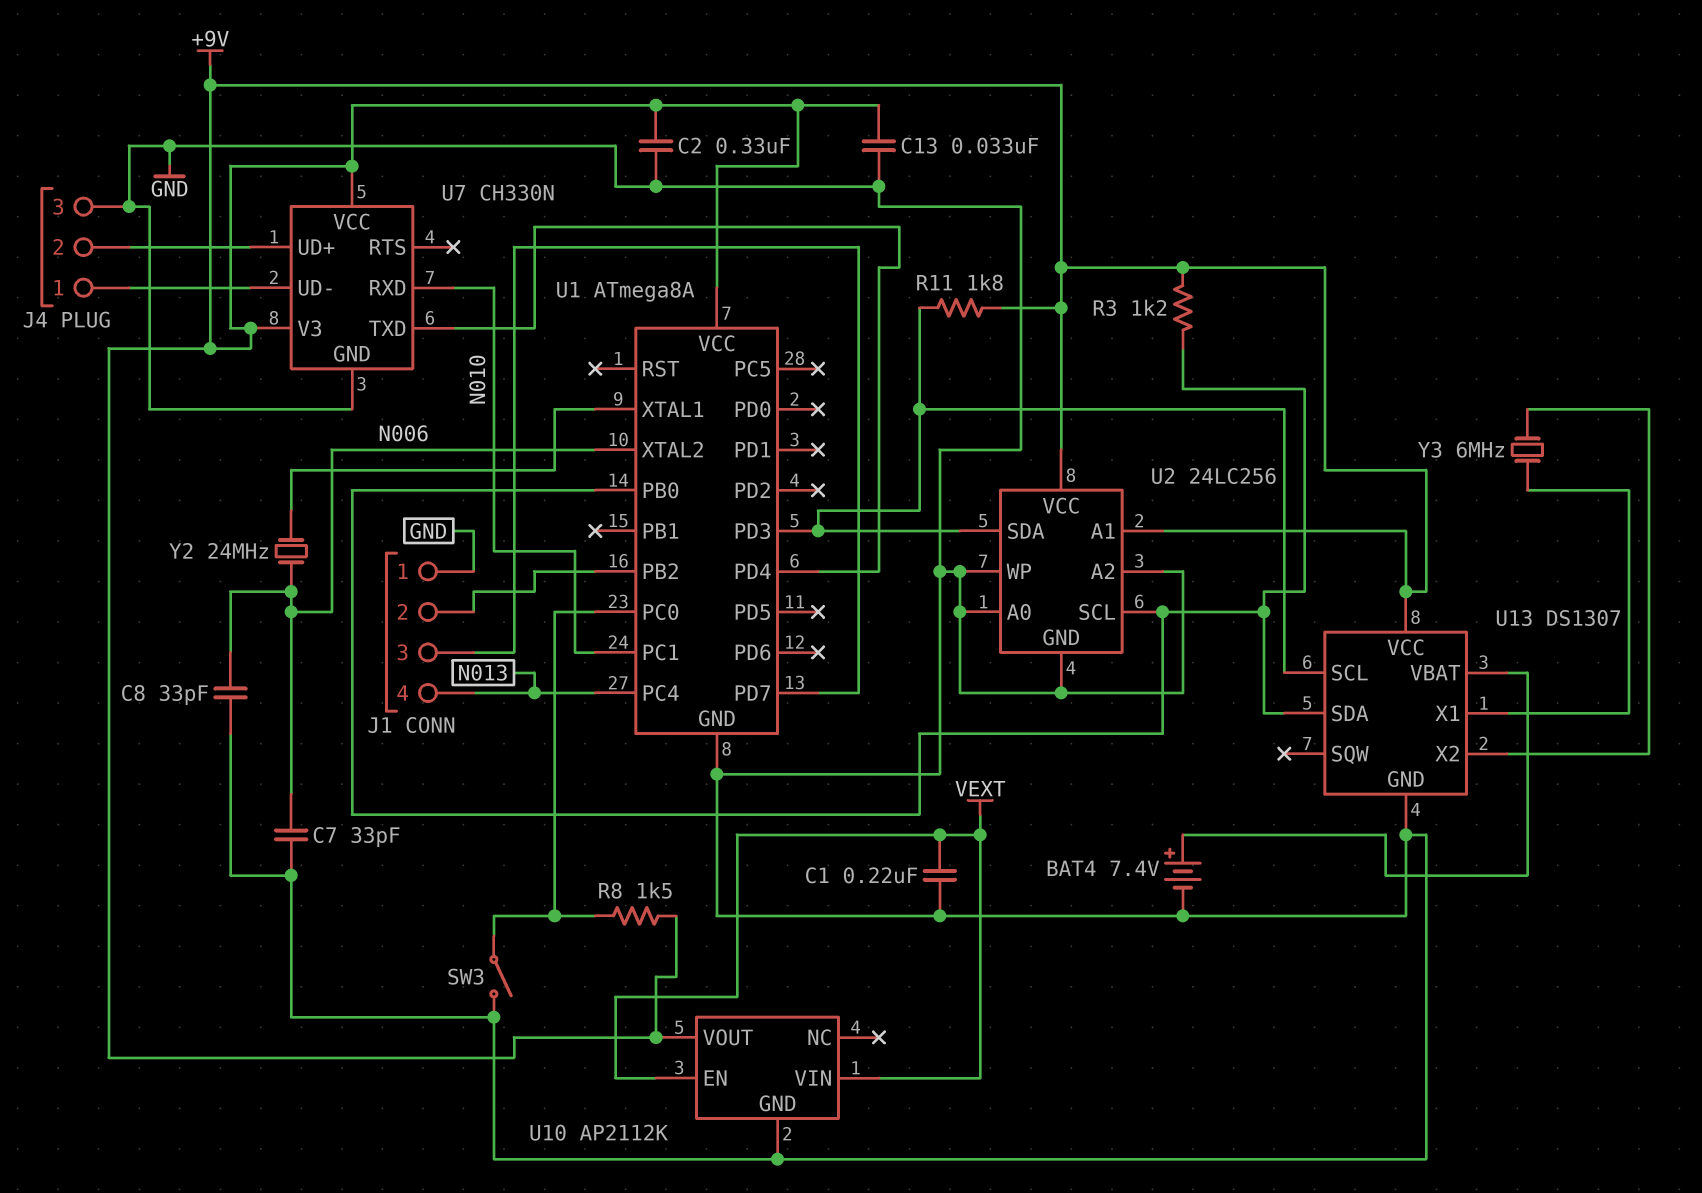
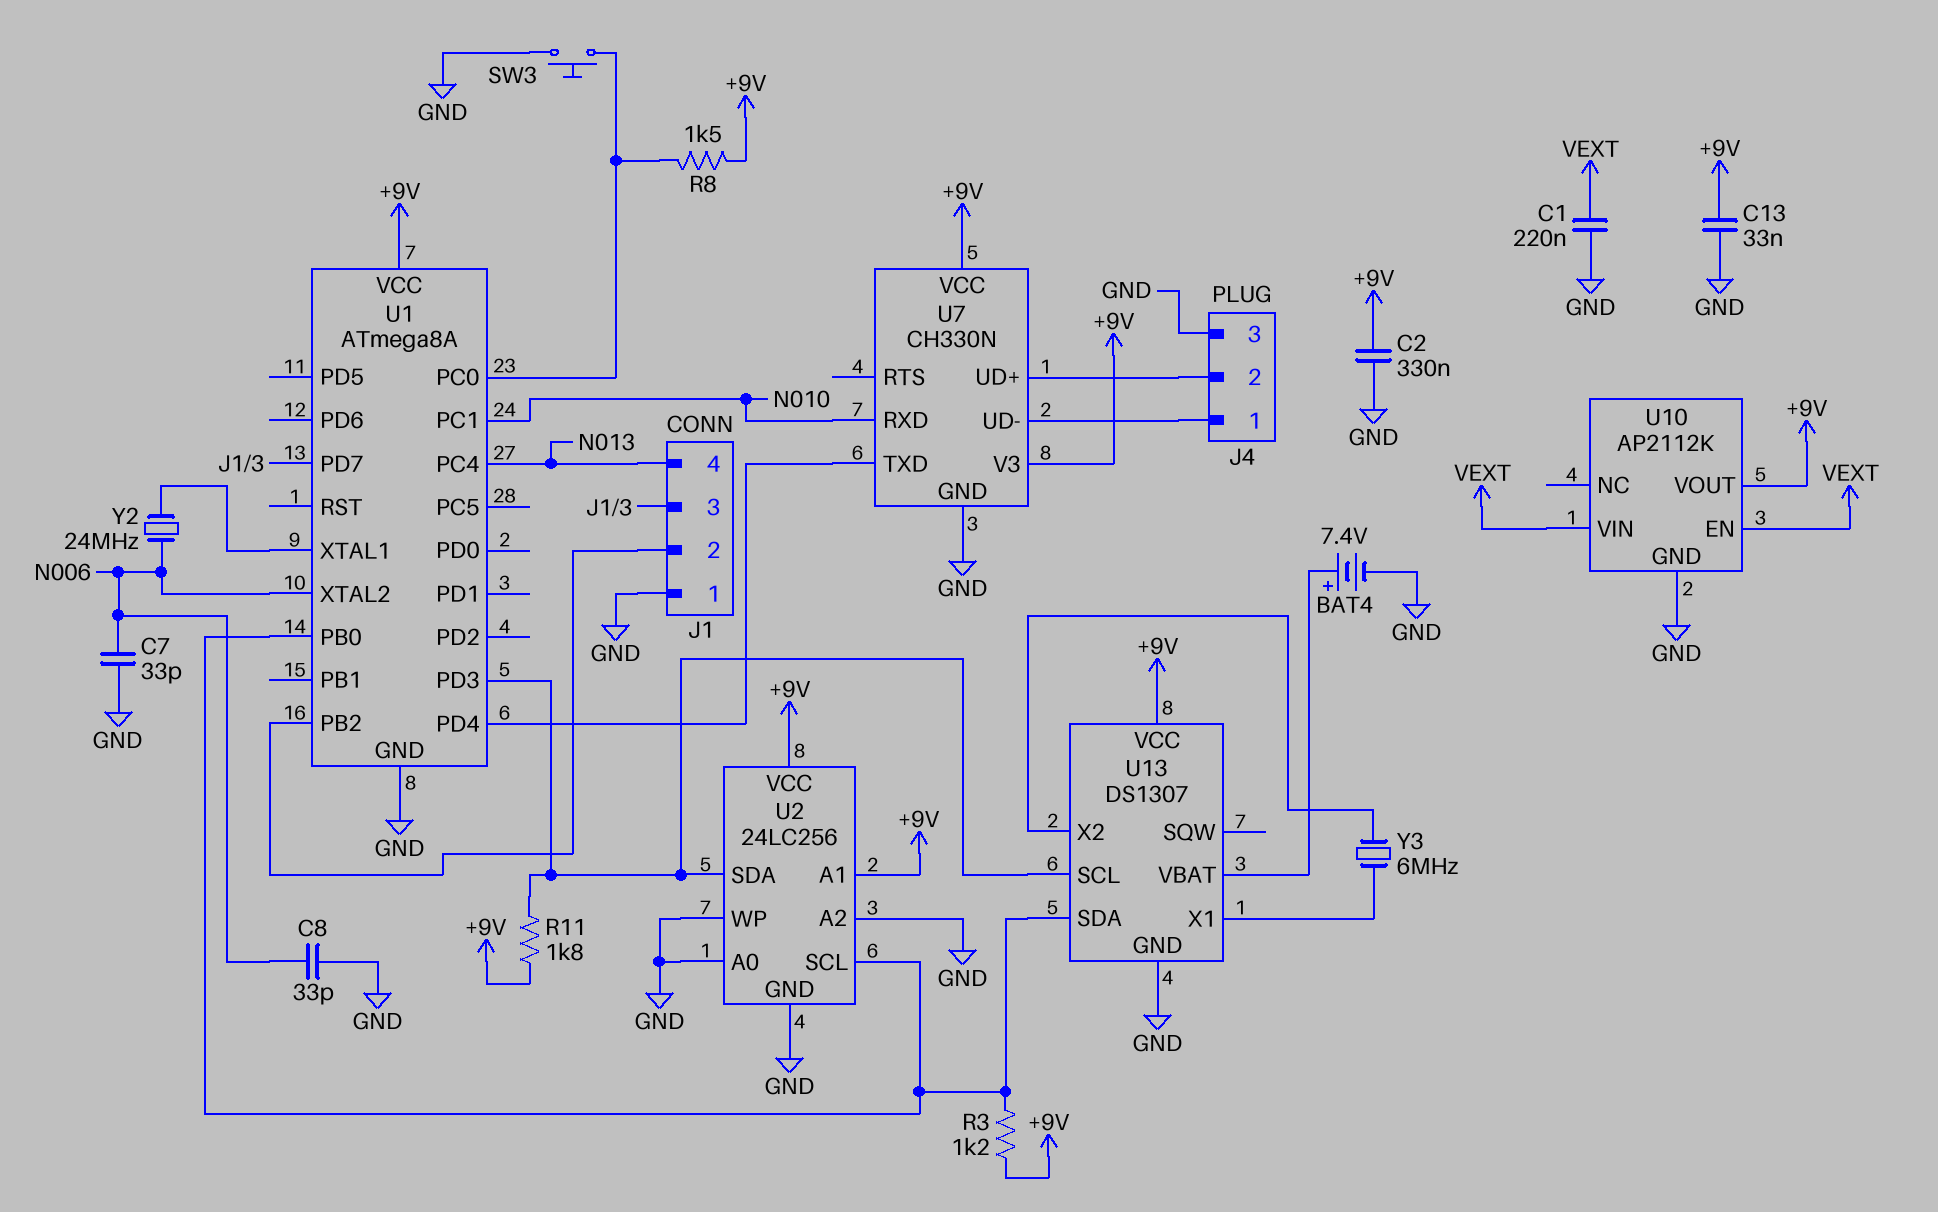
SW3: switch (GND, U1/PC0) -> button (GND, U1/PC0)

